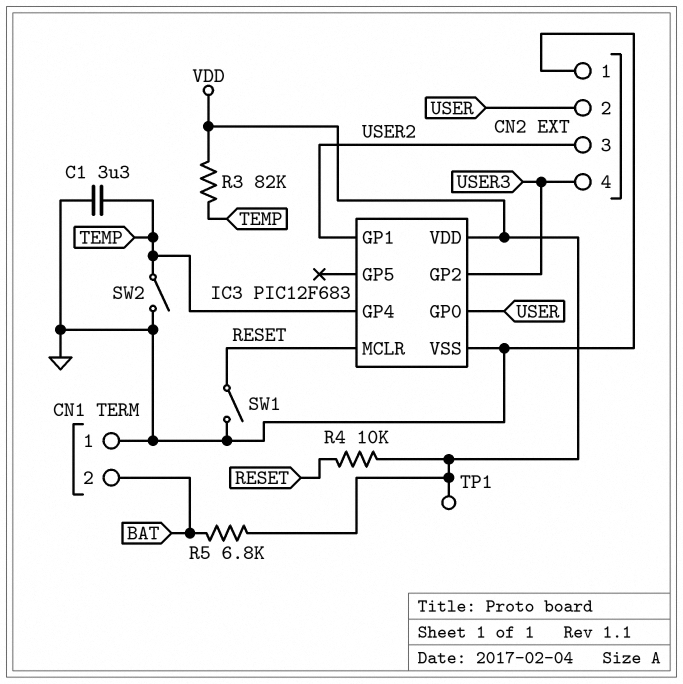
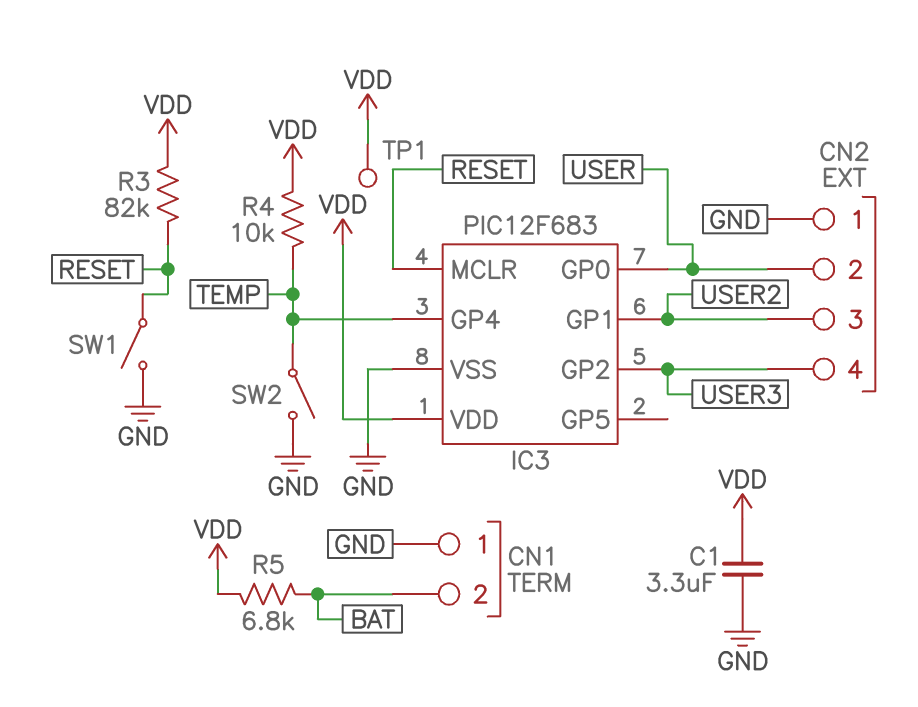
C1: 3.3uF (GND, TEMP) -> 3.3uF (GND, VDD)
R3: 82k (TEMP, VDD) -> 82k (RESET, VDD)
R4: 10k (RESET, VDD) -> 10k (TEMP, VDD)

